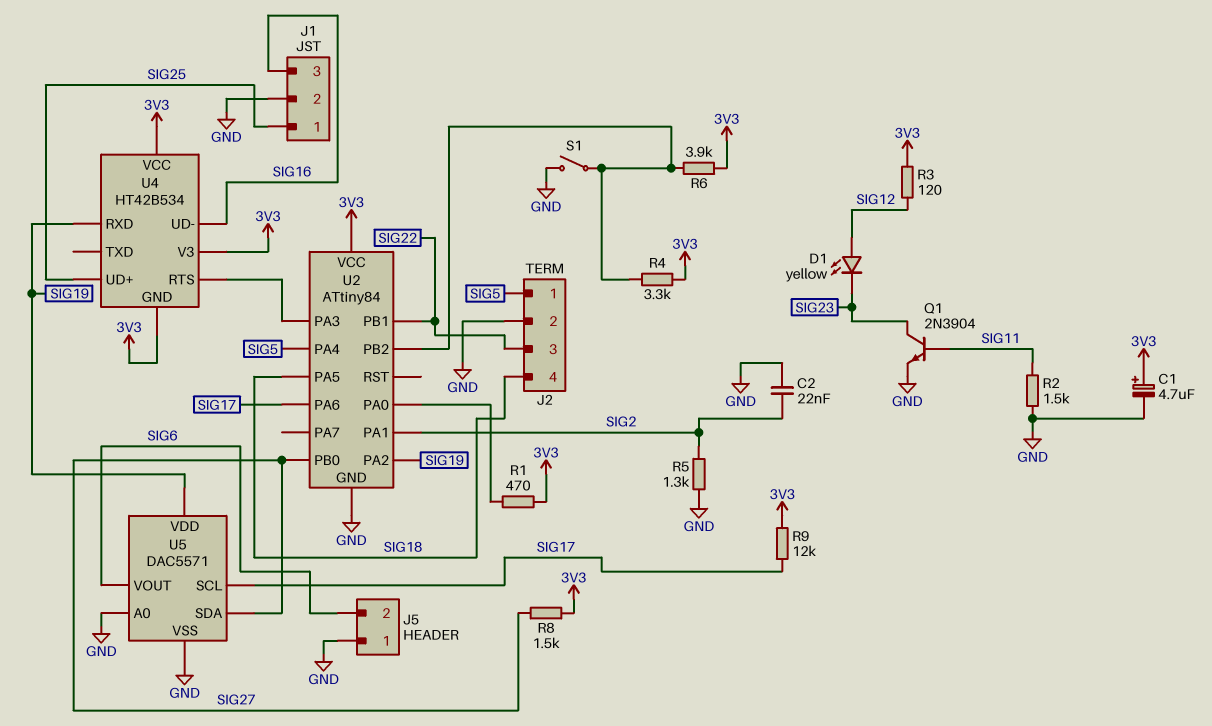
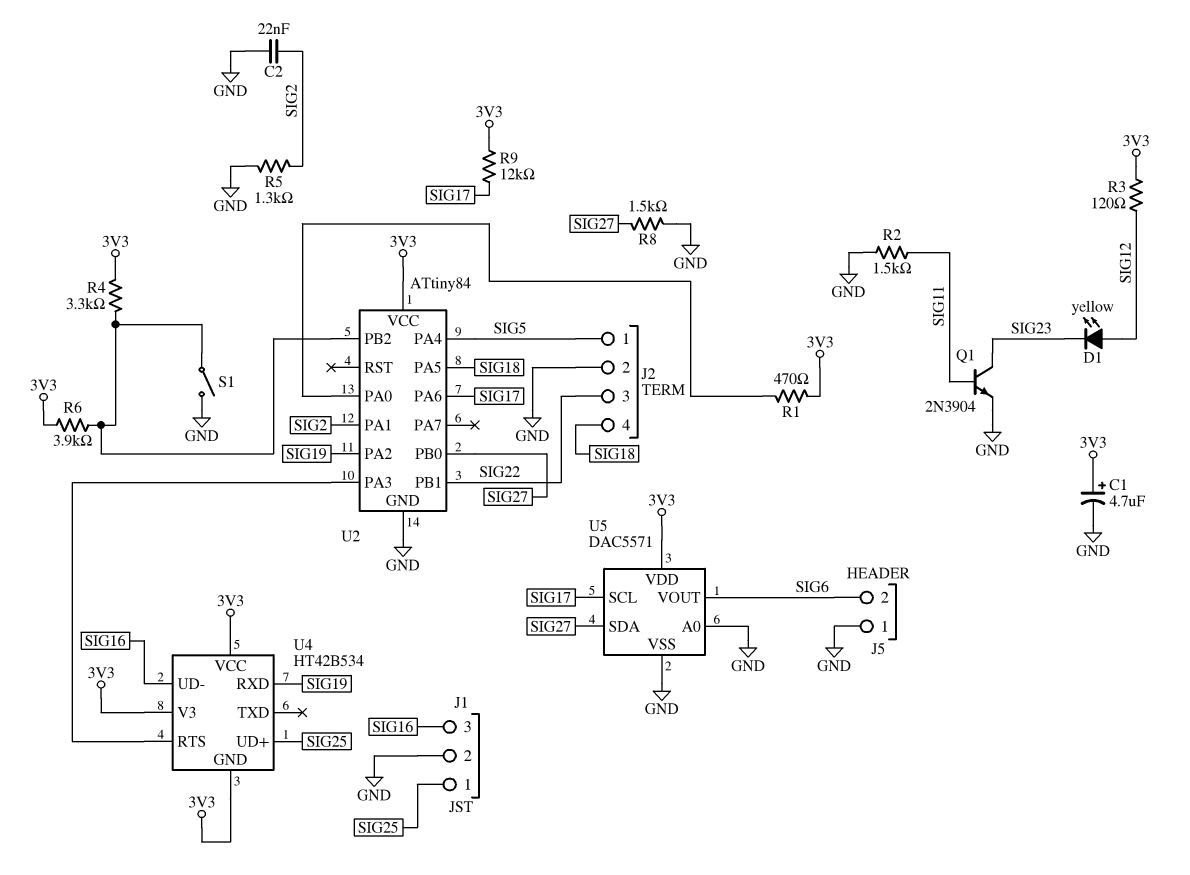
R8: 1.5k (3V3, SIG27) -> 1.5k (GND, SIG27)
U5 pin VDD: SIG19 -> 3V3

